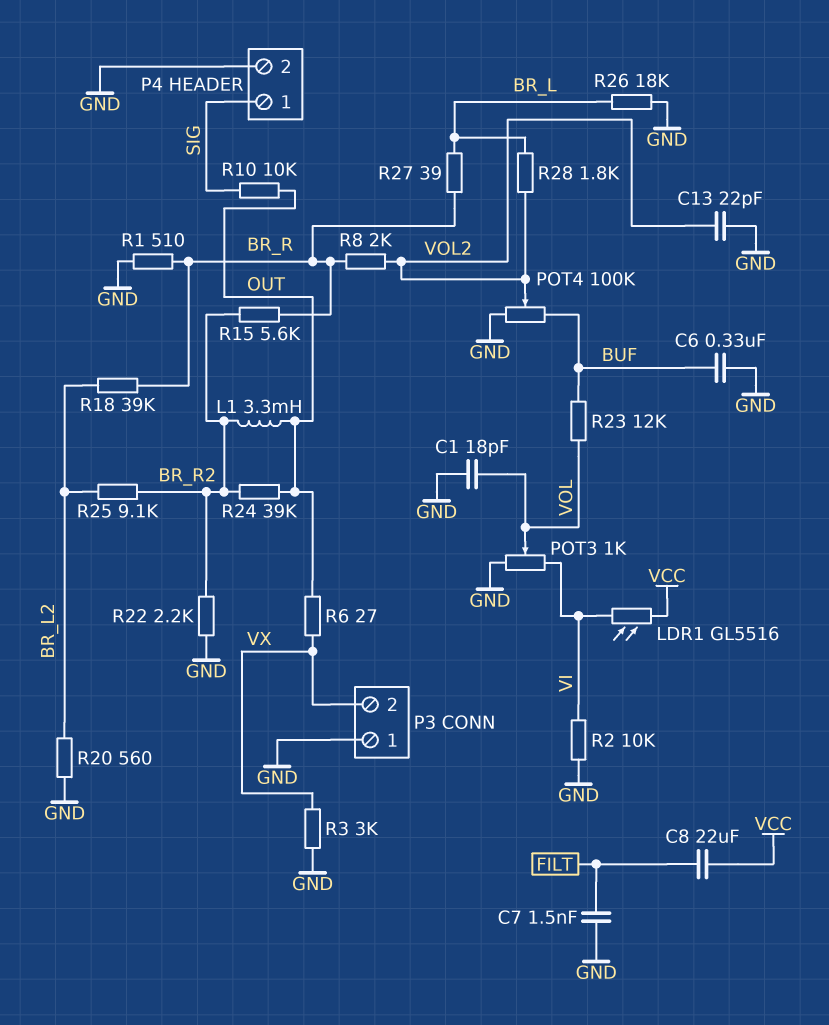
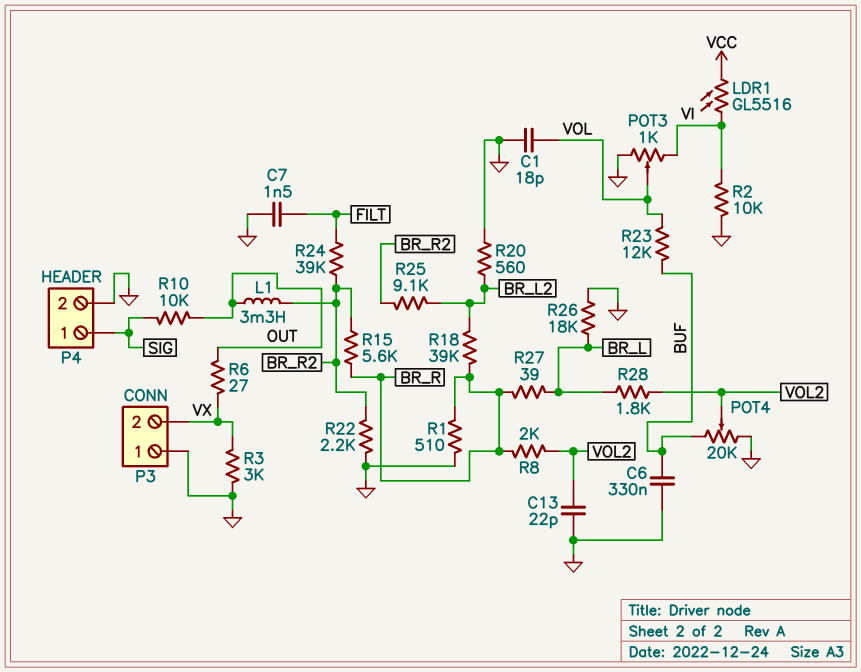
C8: 22uF (FILT, VCC) -> none
POT4: 100k (BUF, GND, wiper VOL2) -> 20k (BUF, GND, wiper VOL2)
R24: 39k (BR_R2, OUT) -> 39k (BR_R2, FILT)

